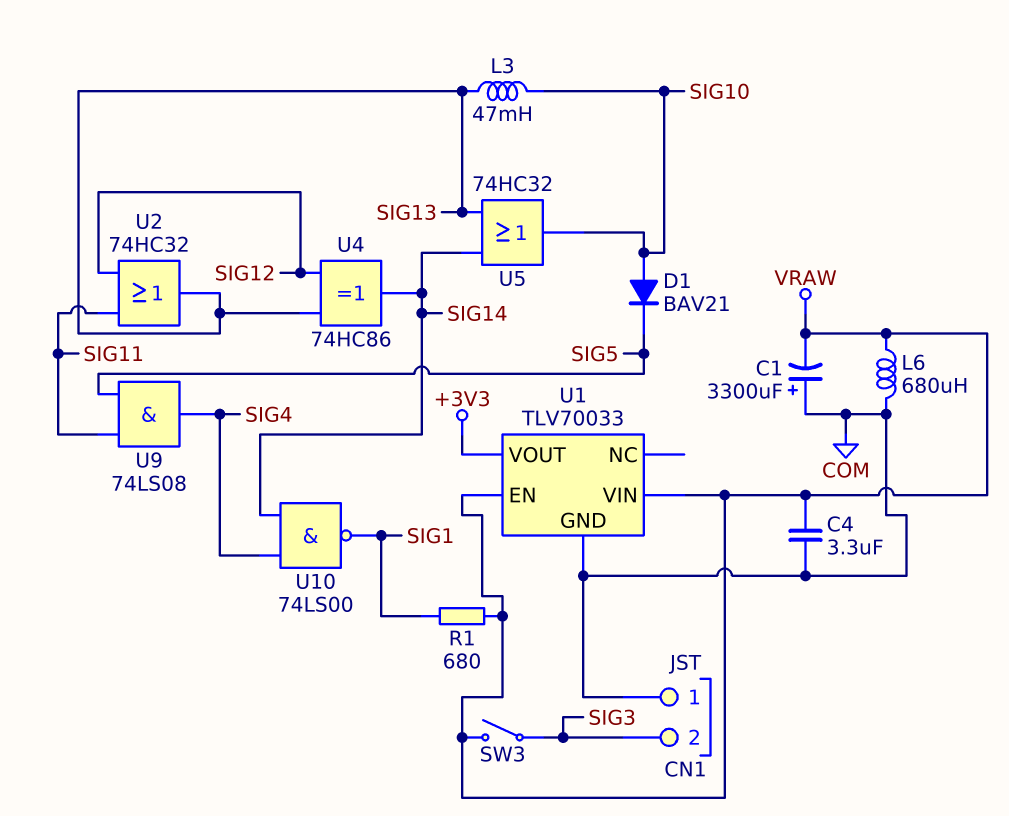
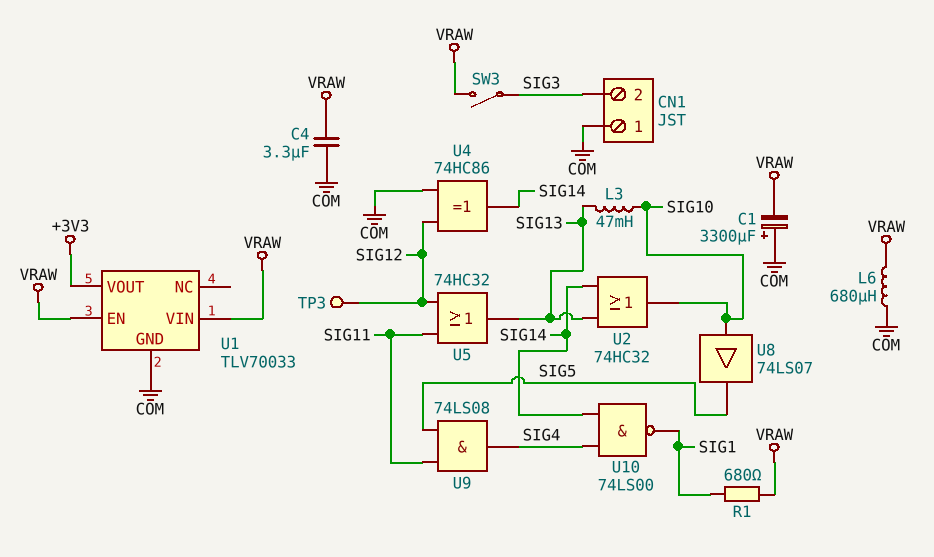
D1: diode BAV21 (A SIG10, K SIG5) -> none
TP3: none -> test point (SIG12)
U2: OR 74HC32 (in SIG11, in SIG12, out SIG13) -> OR 74HC32 (in SIG13, in SIG14, out SIG10)
U4: XOR 74HC86 (in SIG12, in SIG13, out SIG14) -> XOR 74HC86 (in COM, in SIG12, out SIG14)
U5: OR 74HC32 (in SIG13, in SIG14, out SIG10) -> OR 74HC32 (in SIG11, in SIG12, out SIG13)
U8: none -> buffer 74LS07 (in SIG10, out SIG5)

